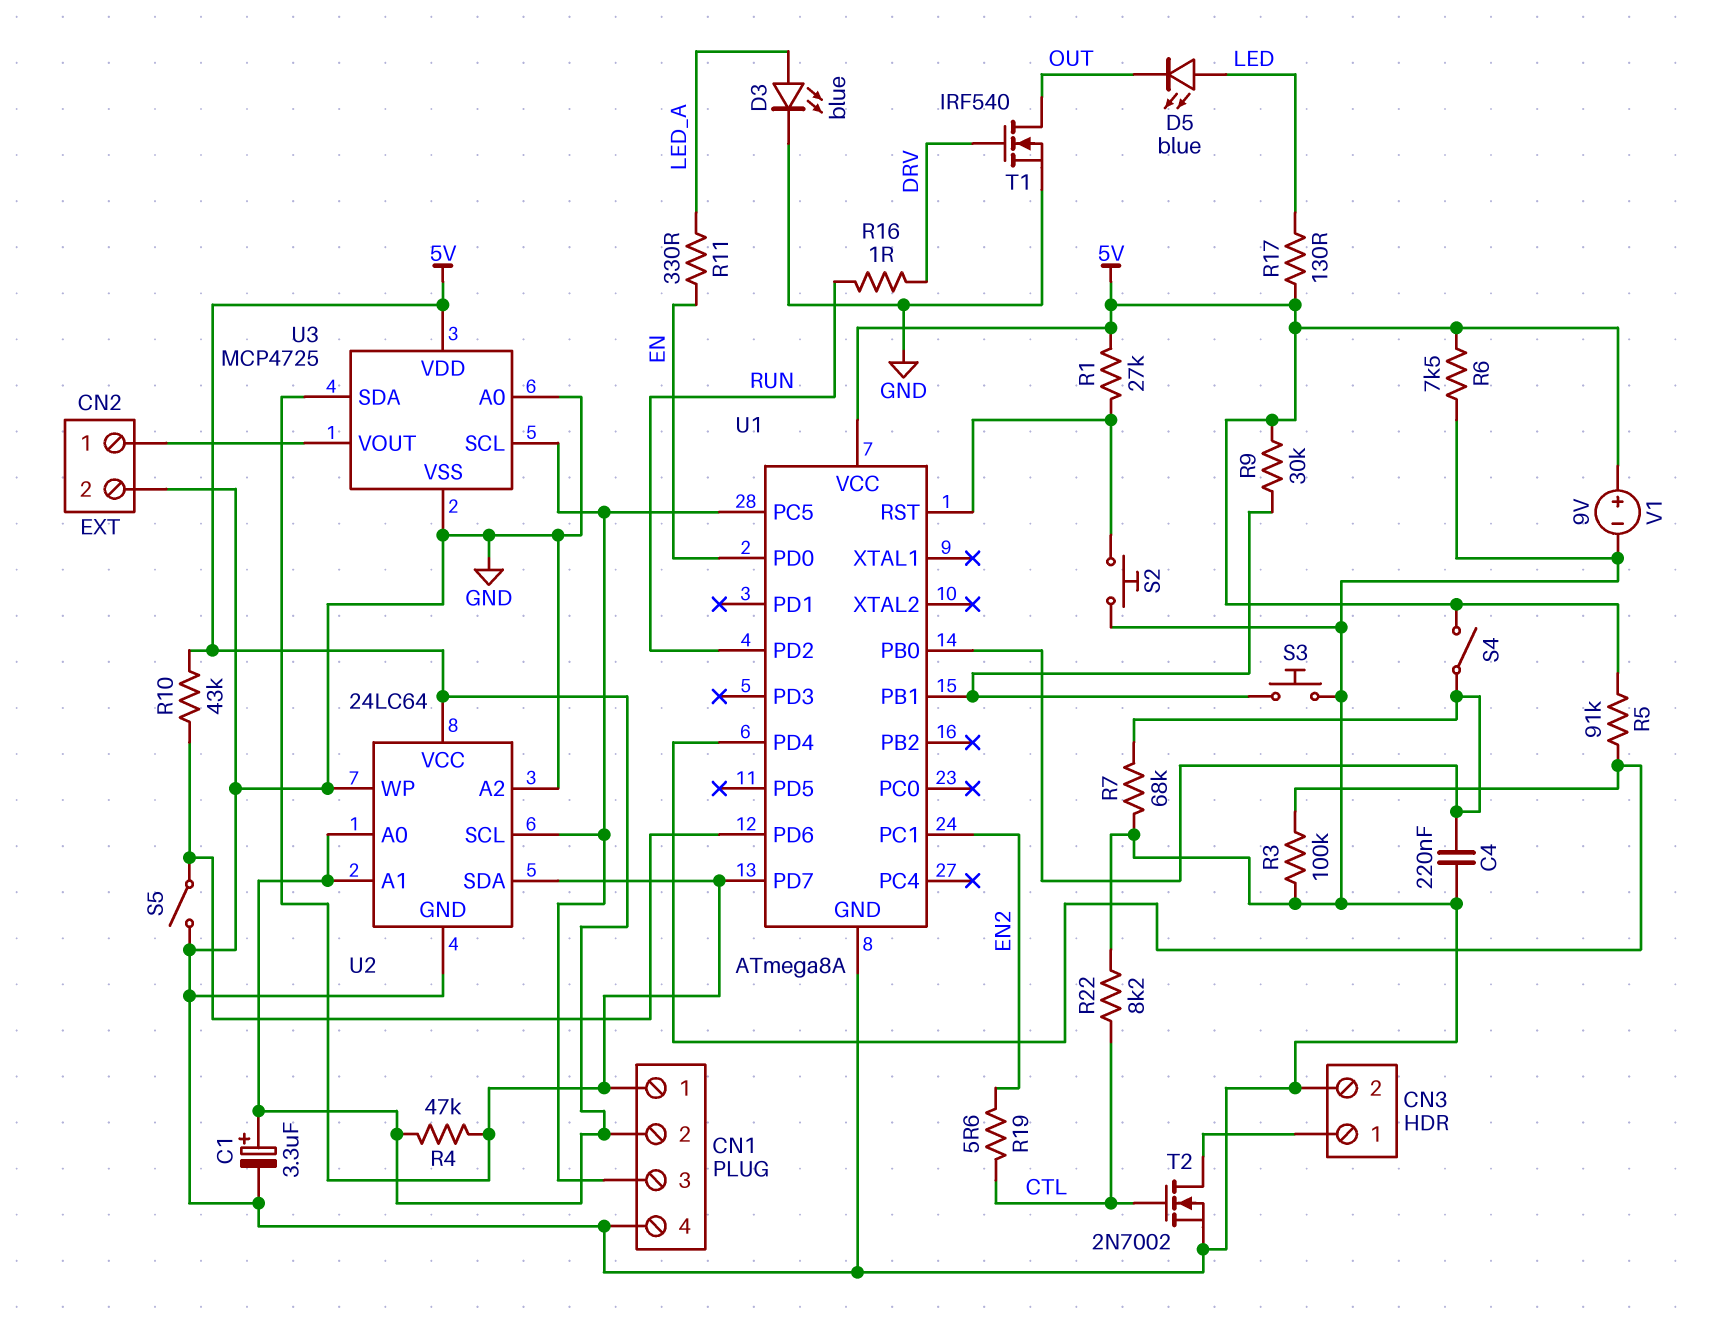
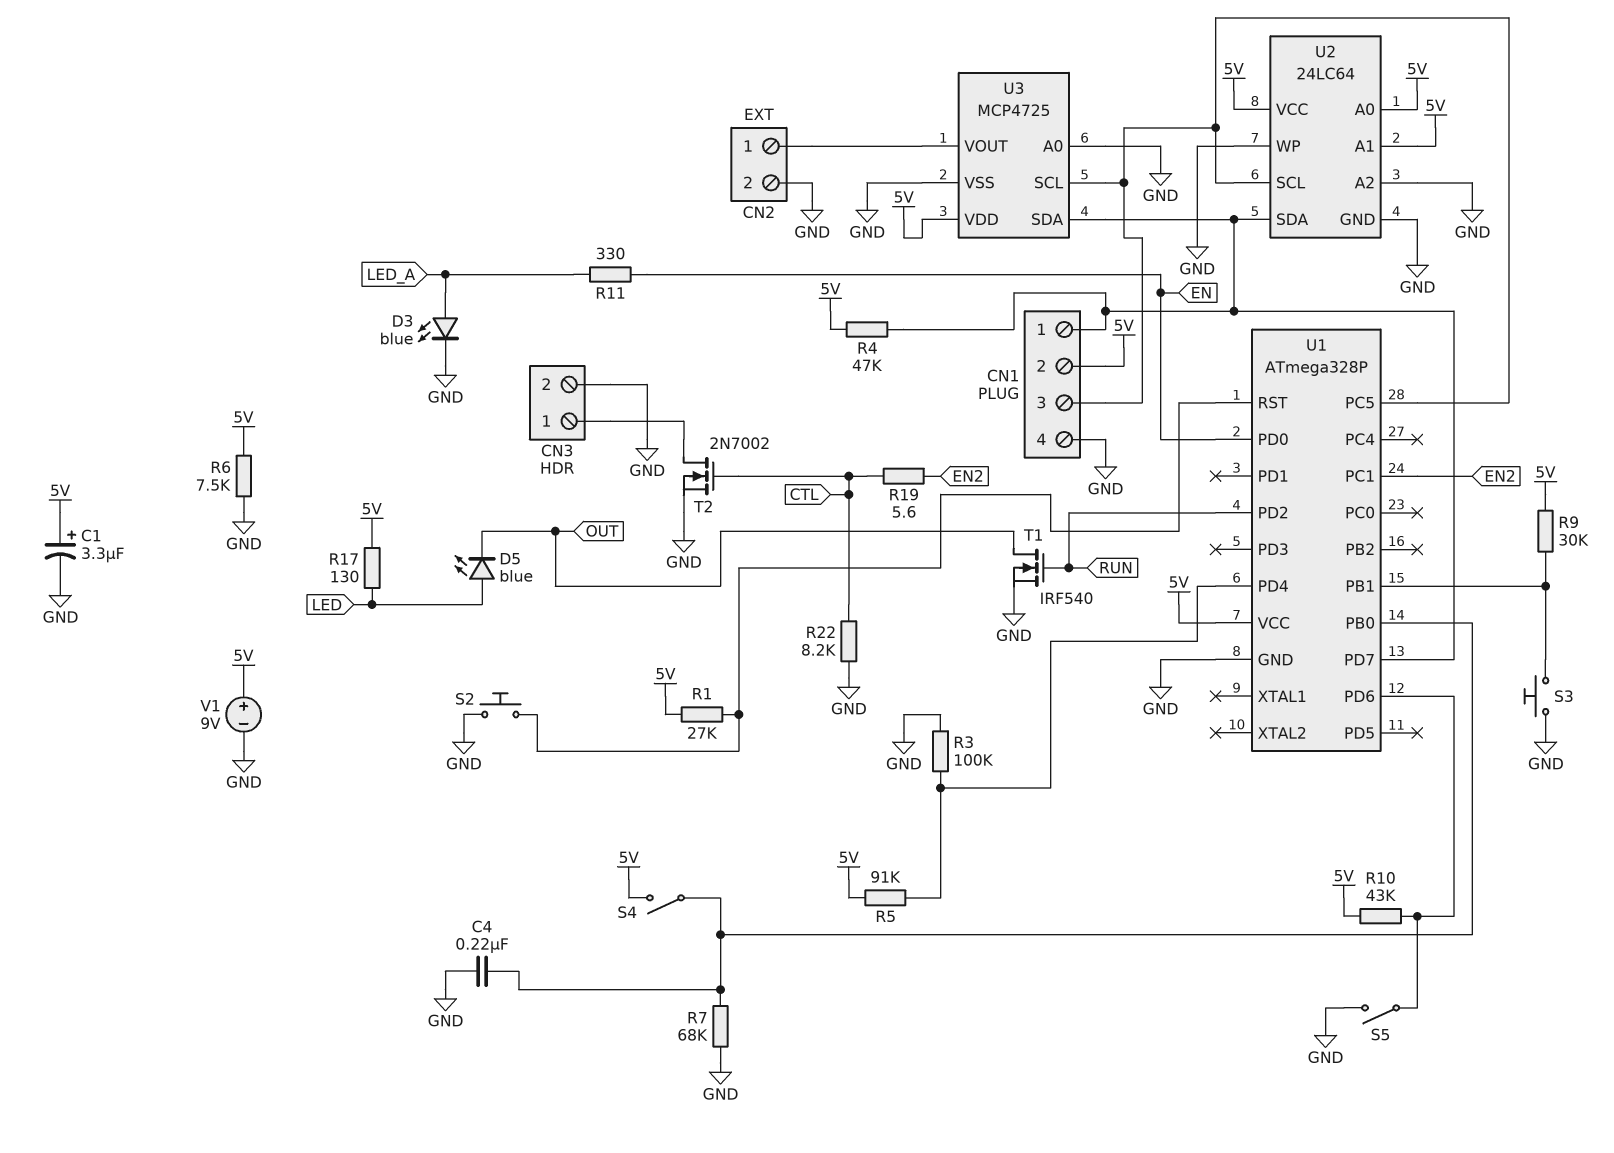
R16: 1 (DRV, RUN) -> none
T1: NMOS IRF540 (G DRV, D OUT, S GND) -> NMOS IRF540 (G RUN, D OUT, S GND)
U1: ATmega8A -> ATmega328P

